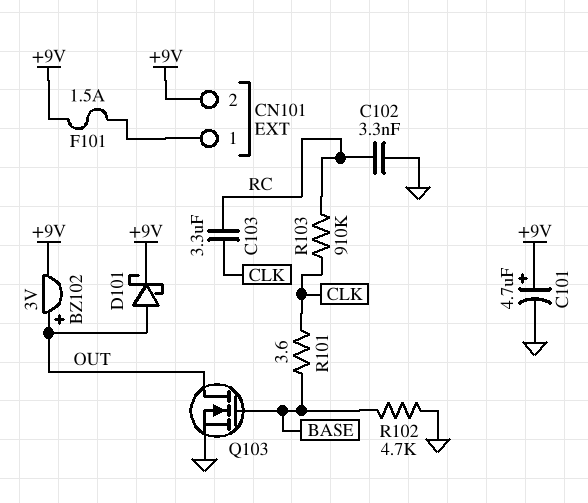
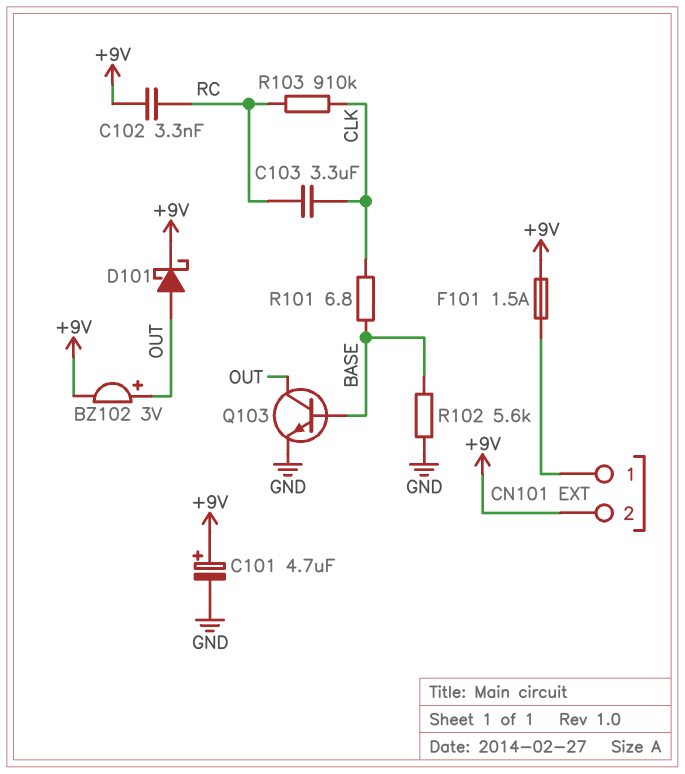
C102: 3.3nF (GND, RC) -> 3.3nF (+9V, RC)
Q103: NMOS (G BASE, D OUT, S GND) -> NPN (B BASE, C OUT, E GND)
R101: 3.6 (BASE, CLK) -> 6.8 (BASE, CLK)
R102: 4.7k (BASE, GND) -> 5.6k (BASE, GND)

